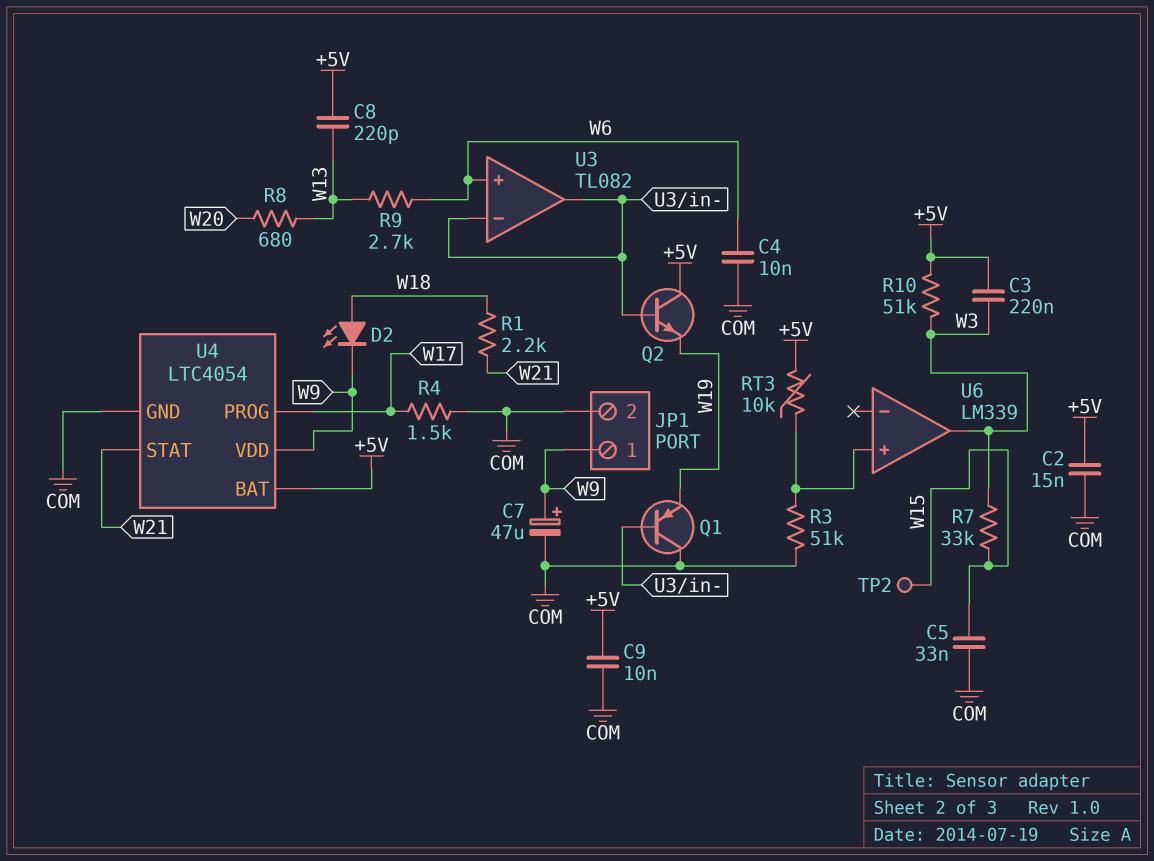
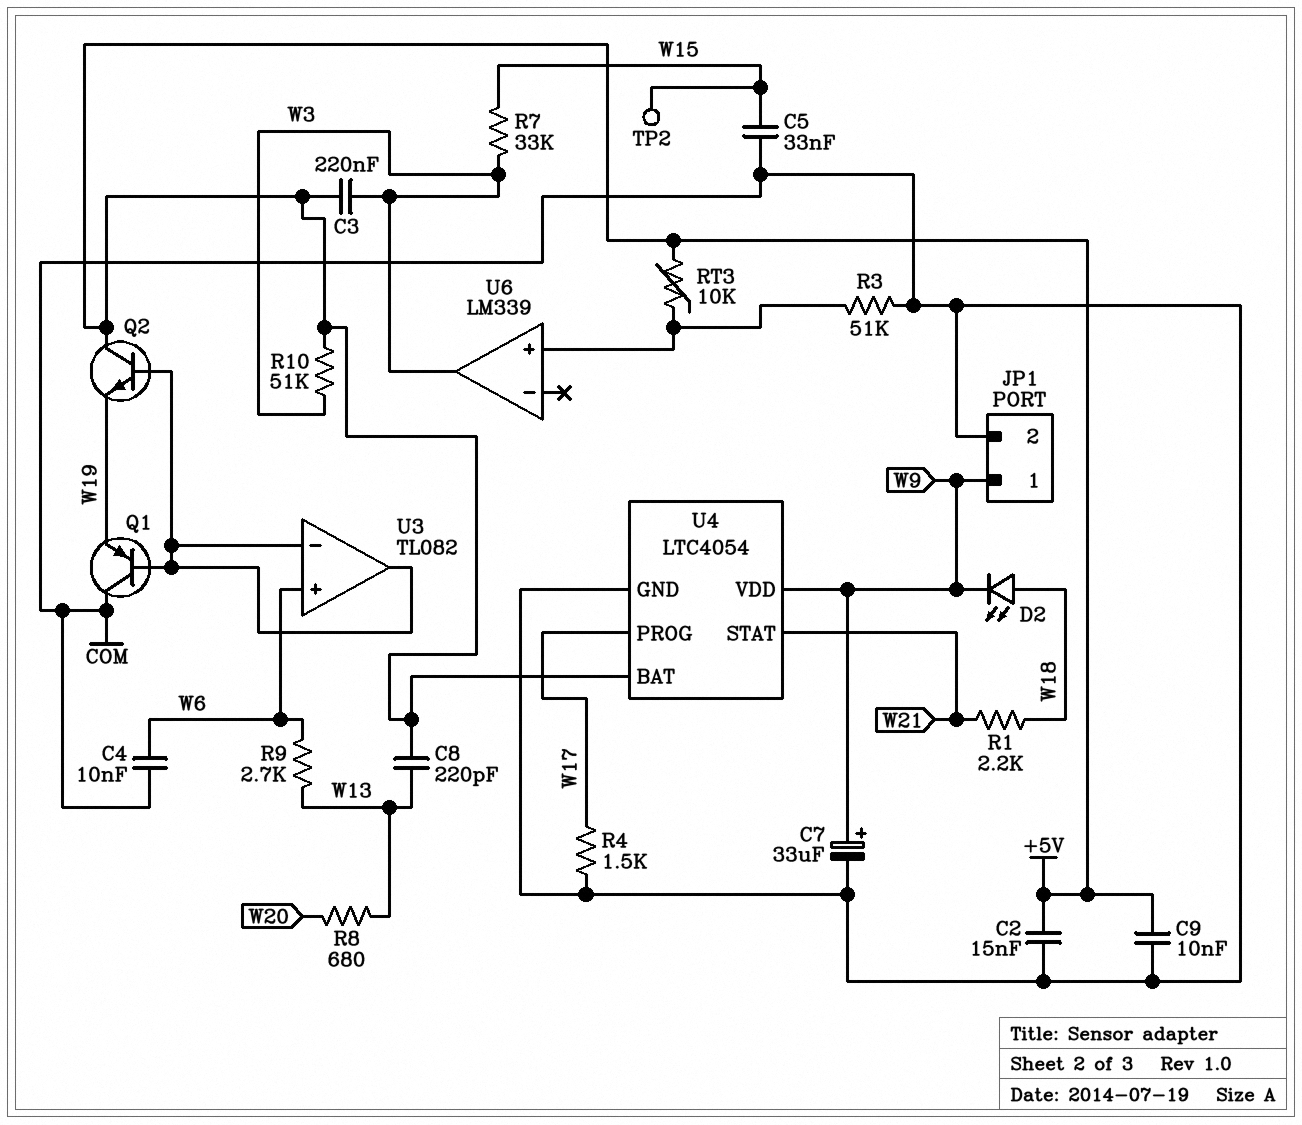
C7: 47uF (plus W9, minus COM) -> 33uF (plus W9, minus COM)

